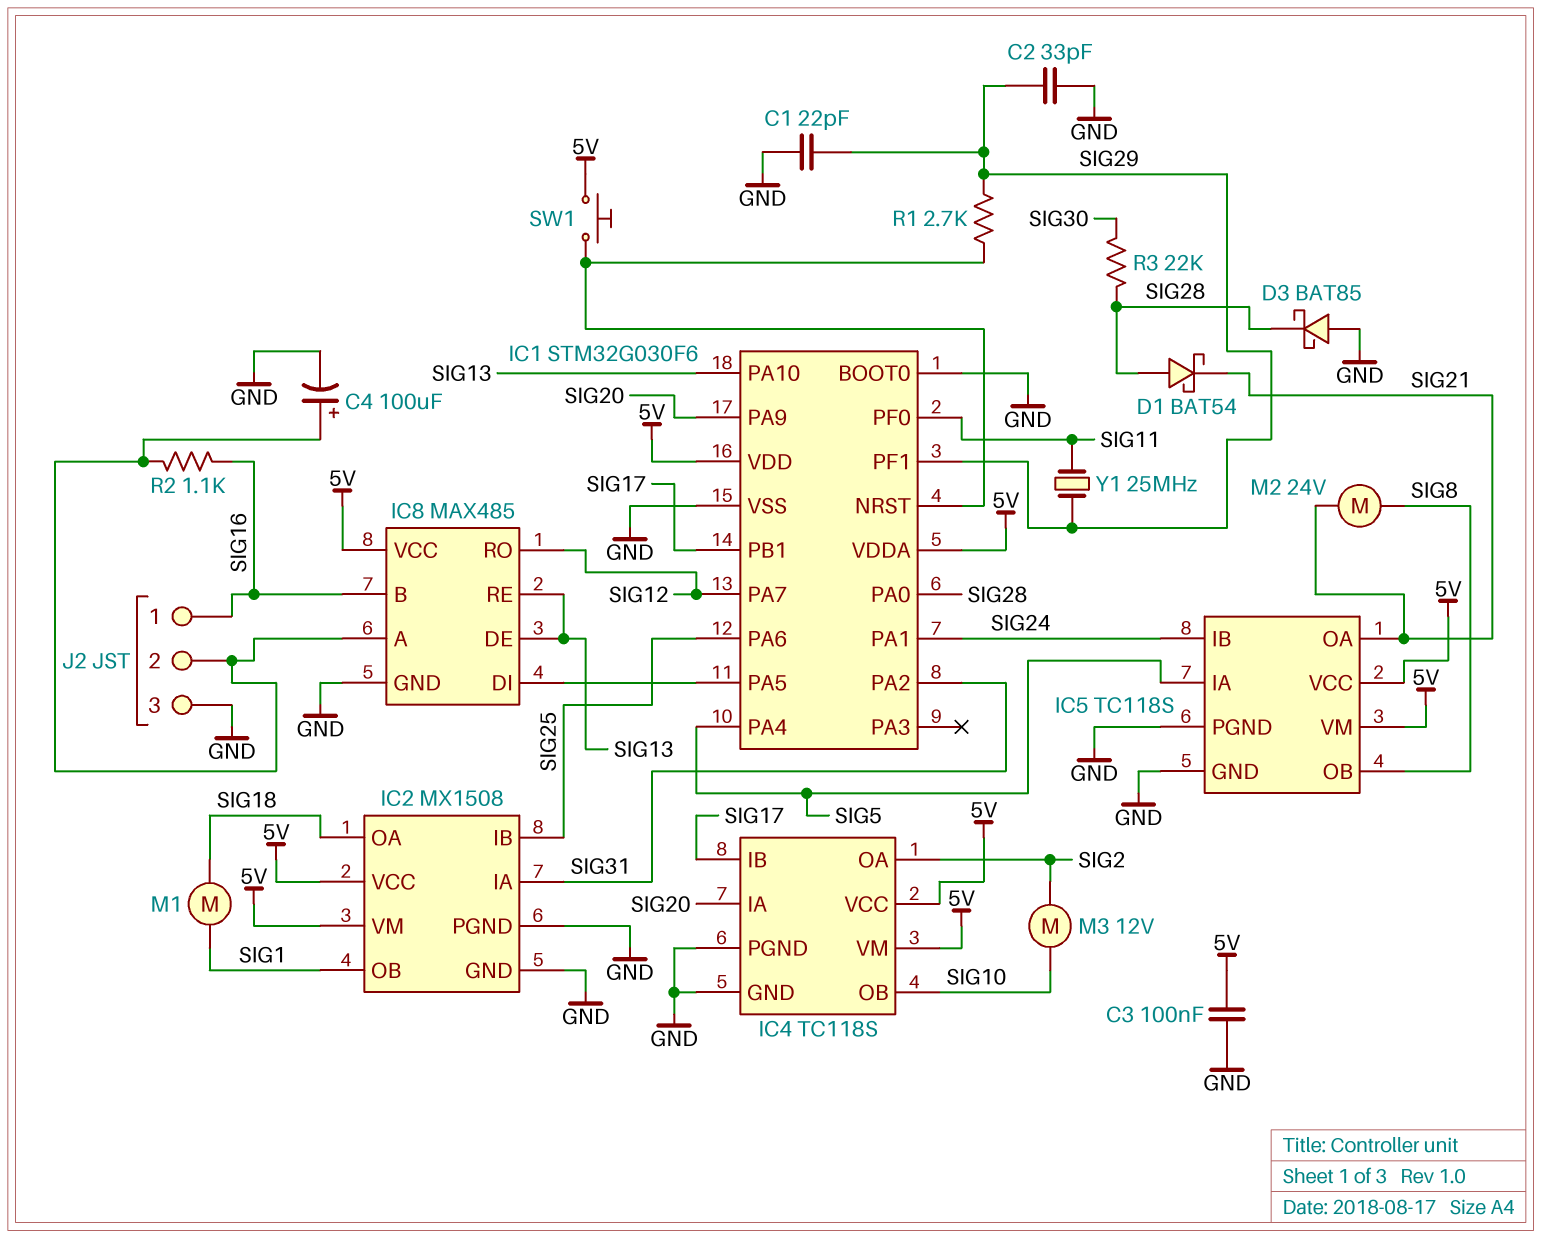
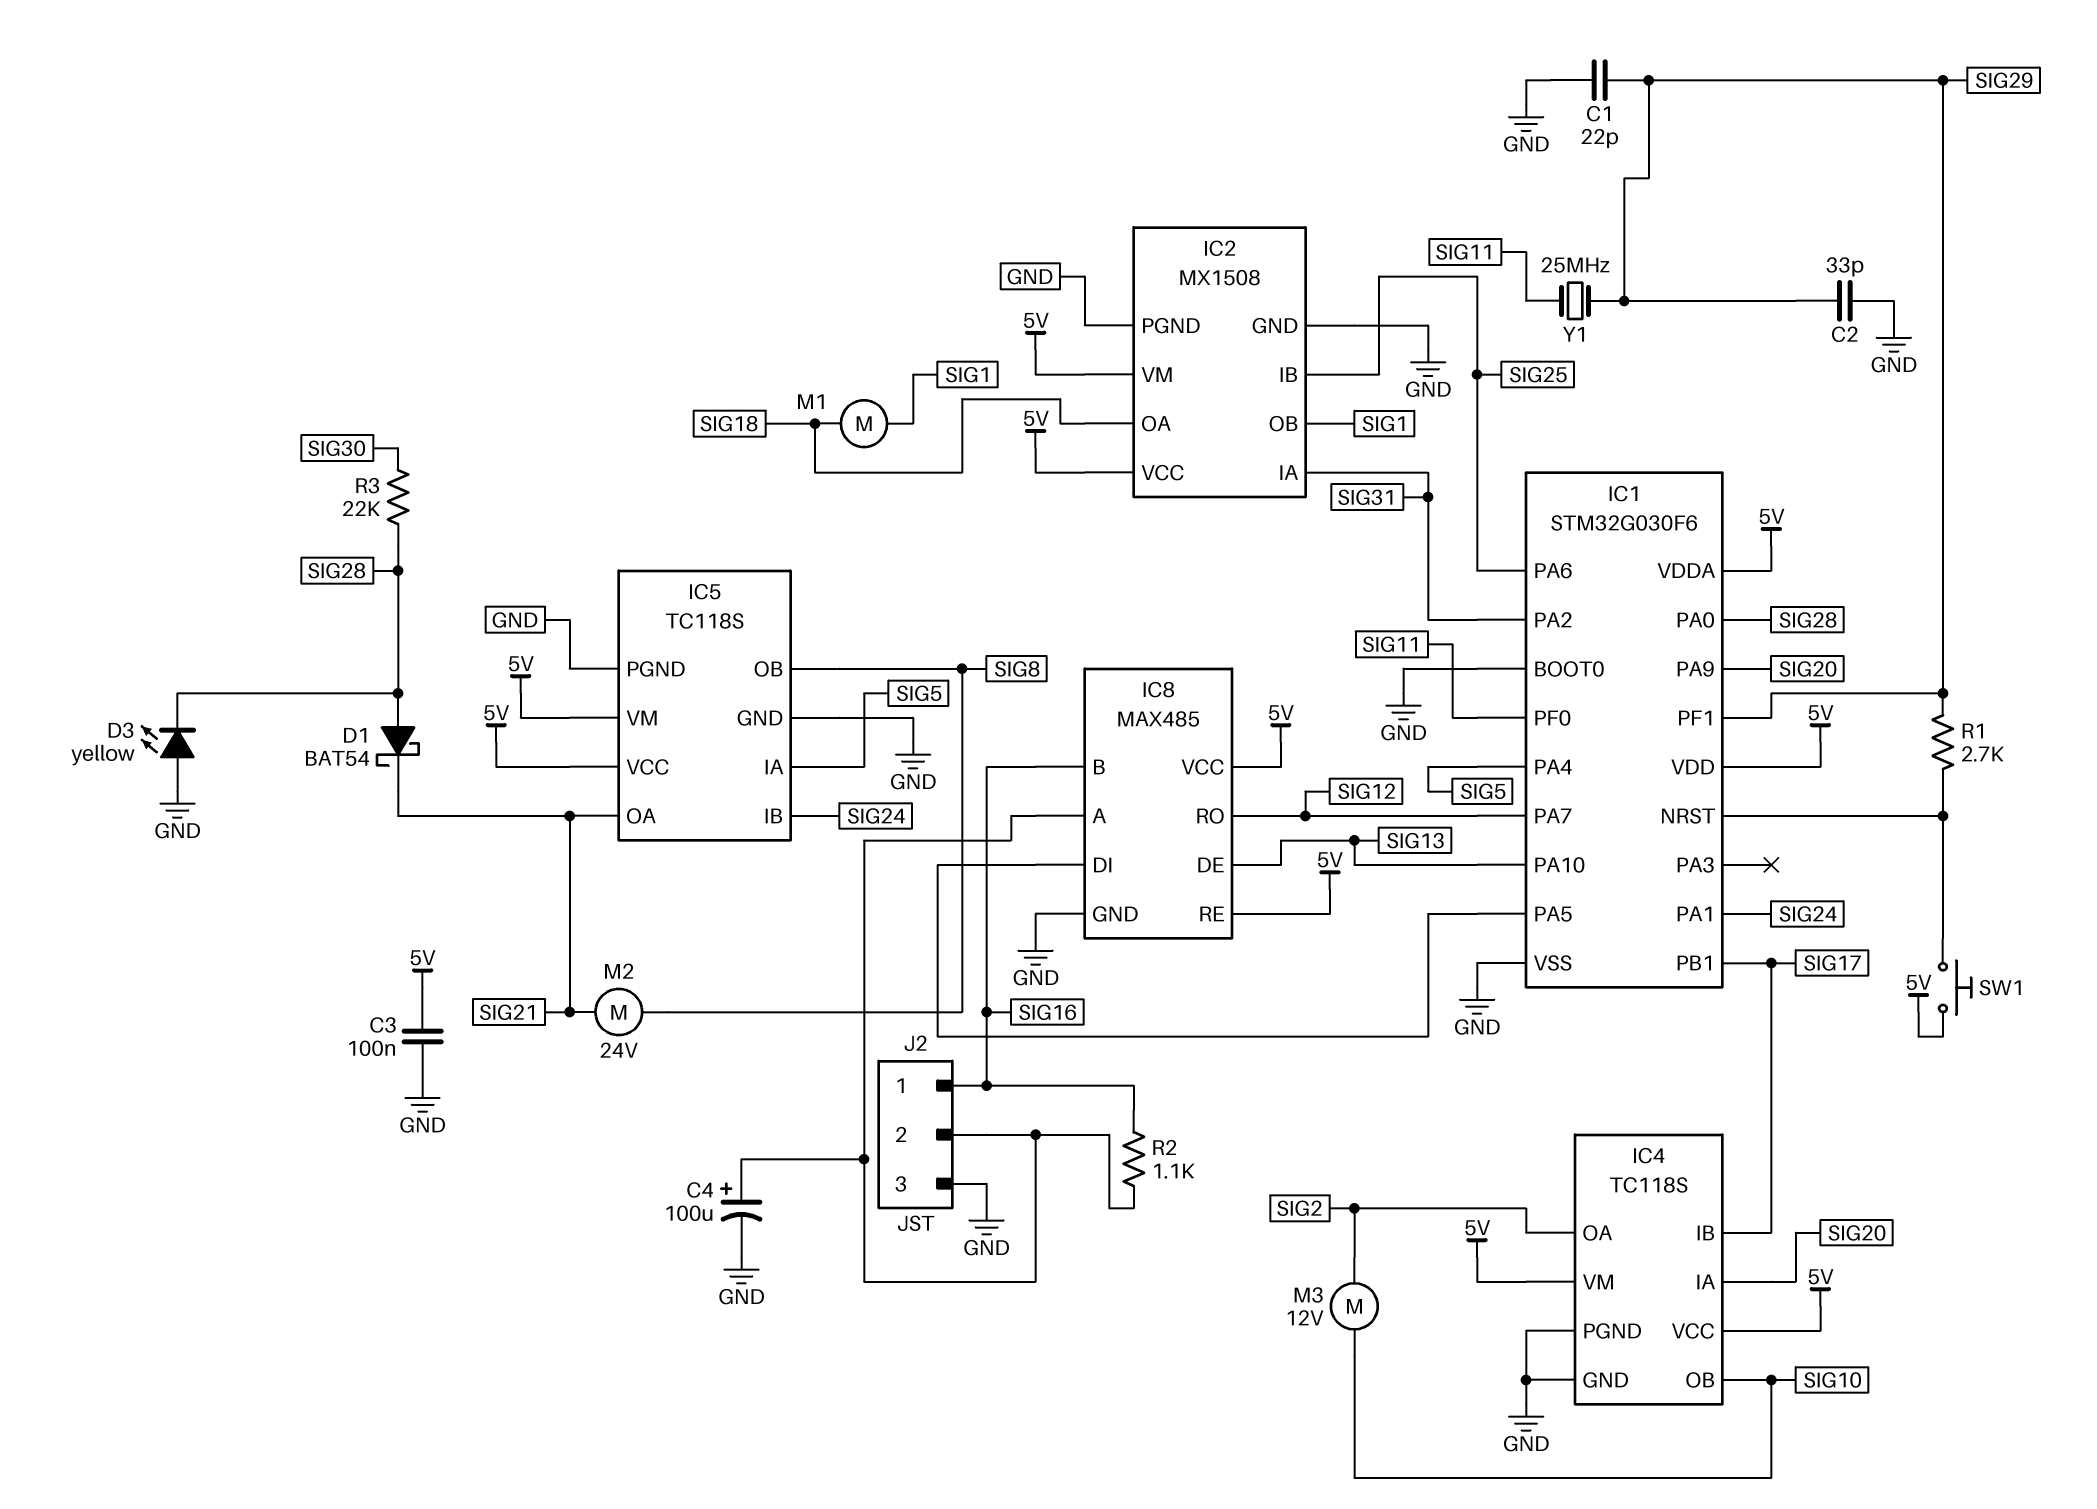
D3: schottky BAT85 (A GND, K SIG28) -> LED yellow (A GND, K SIG28)
IC8 pin RE: SIG13 -> 5V

